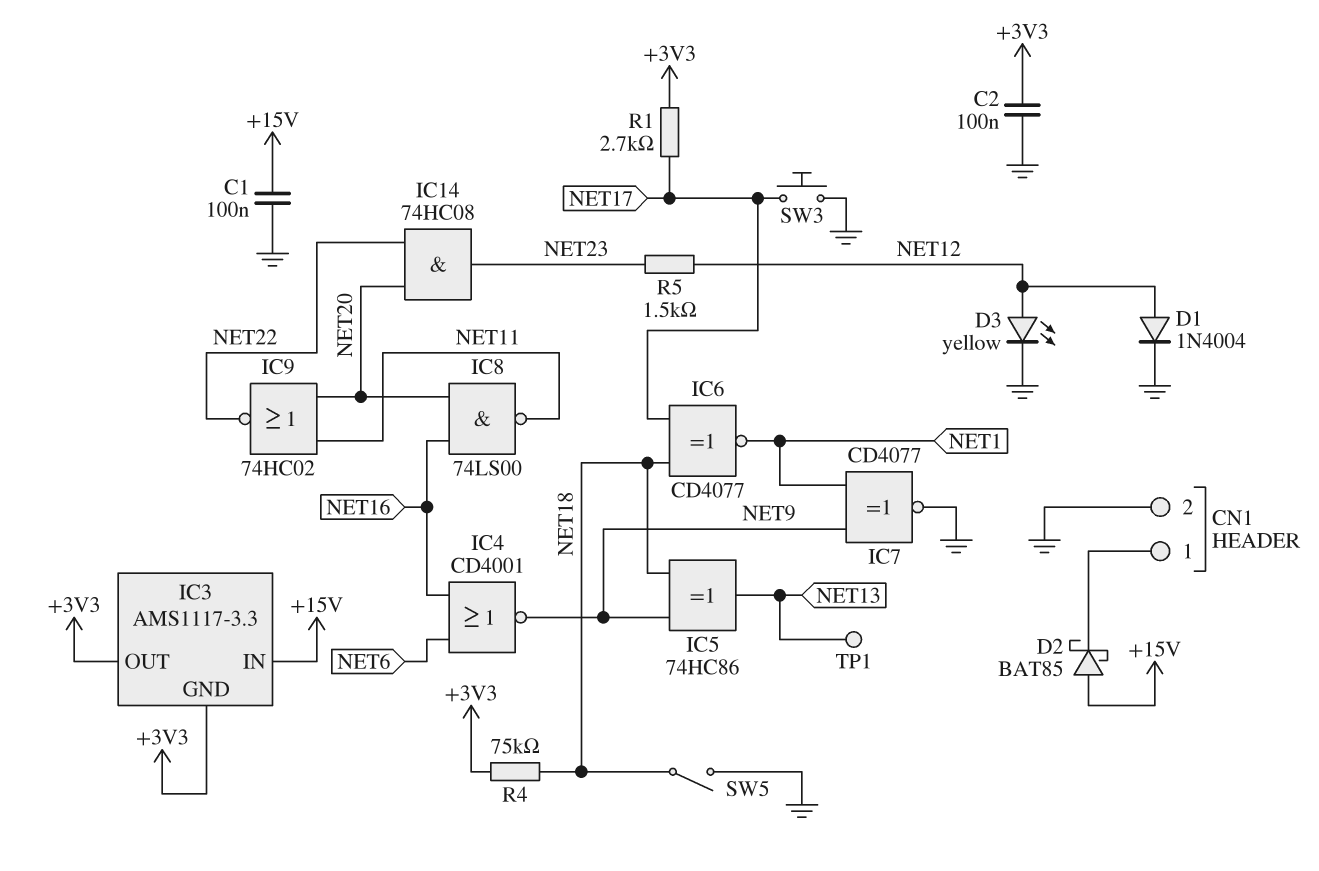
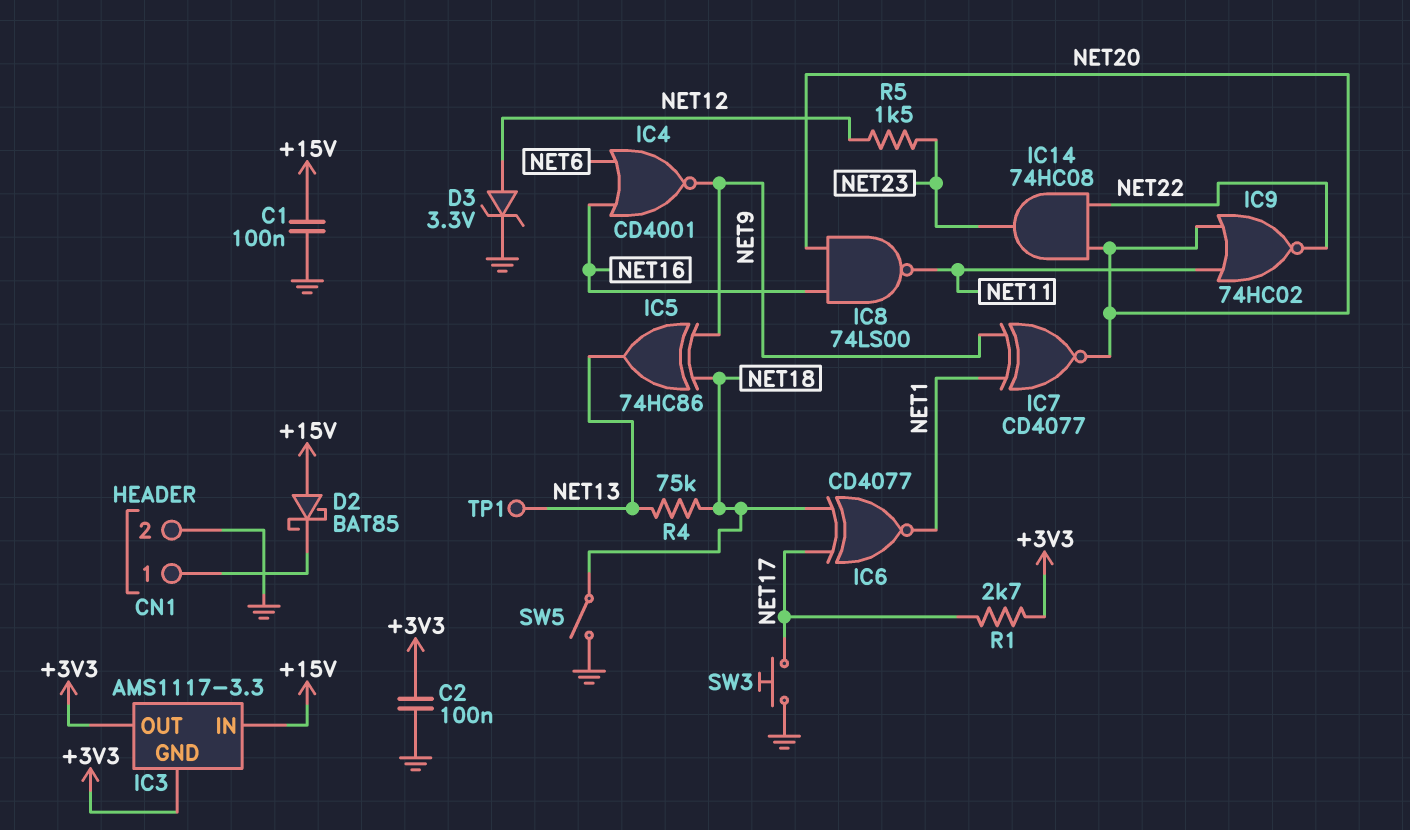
D1: diode 1N4004 (A NET12, K GND) -> none
D3: LED yellow (A NET12, K GND) -> zener 3.3V (A NET12, K GND)
IC7: XNOR CD4077 (in NET1, in NET9, out GND) -> XNOR CD4077 (in NET1, in NET9, out NET20)
R4: 75k (+3V3, NET18) -> 75k (NET13, NET18)

